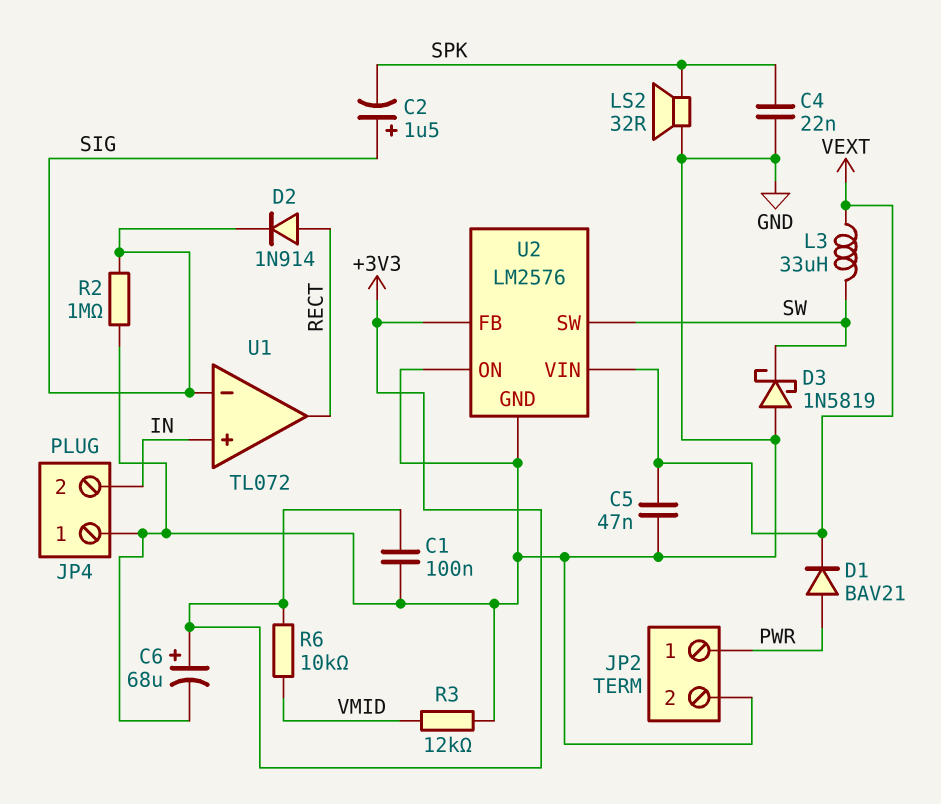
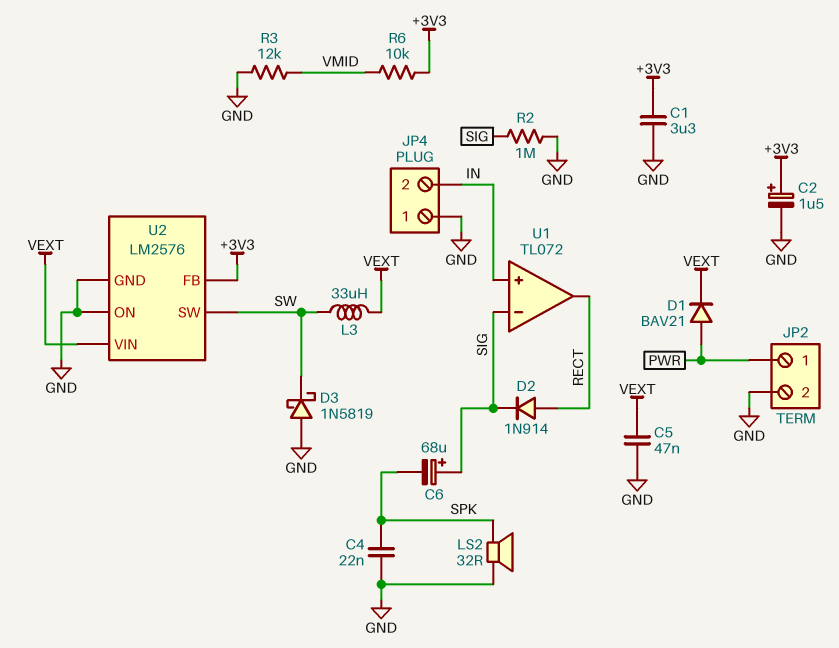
C1: 100nF (+3V3, GND) -> 3.3uF (+3V3, GND)
C2: 1.5uF (plus SIG, minus SPK) -> 1.5uF (plus +3V3, minus GND)
C6: 68uF (plus +3V3, minus GND) -> 68uF (plus SIG, minus SPK)

